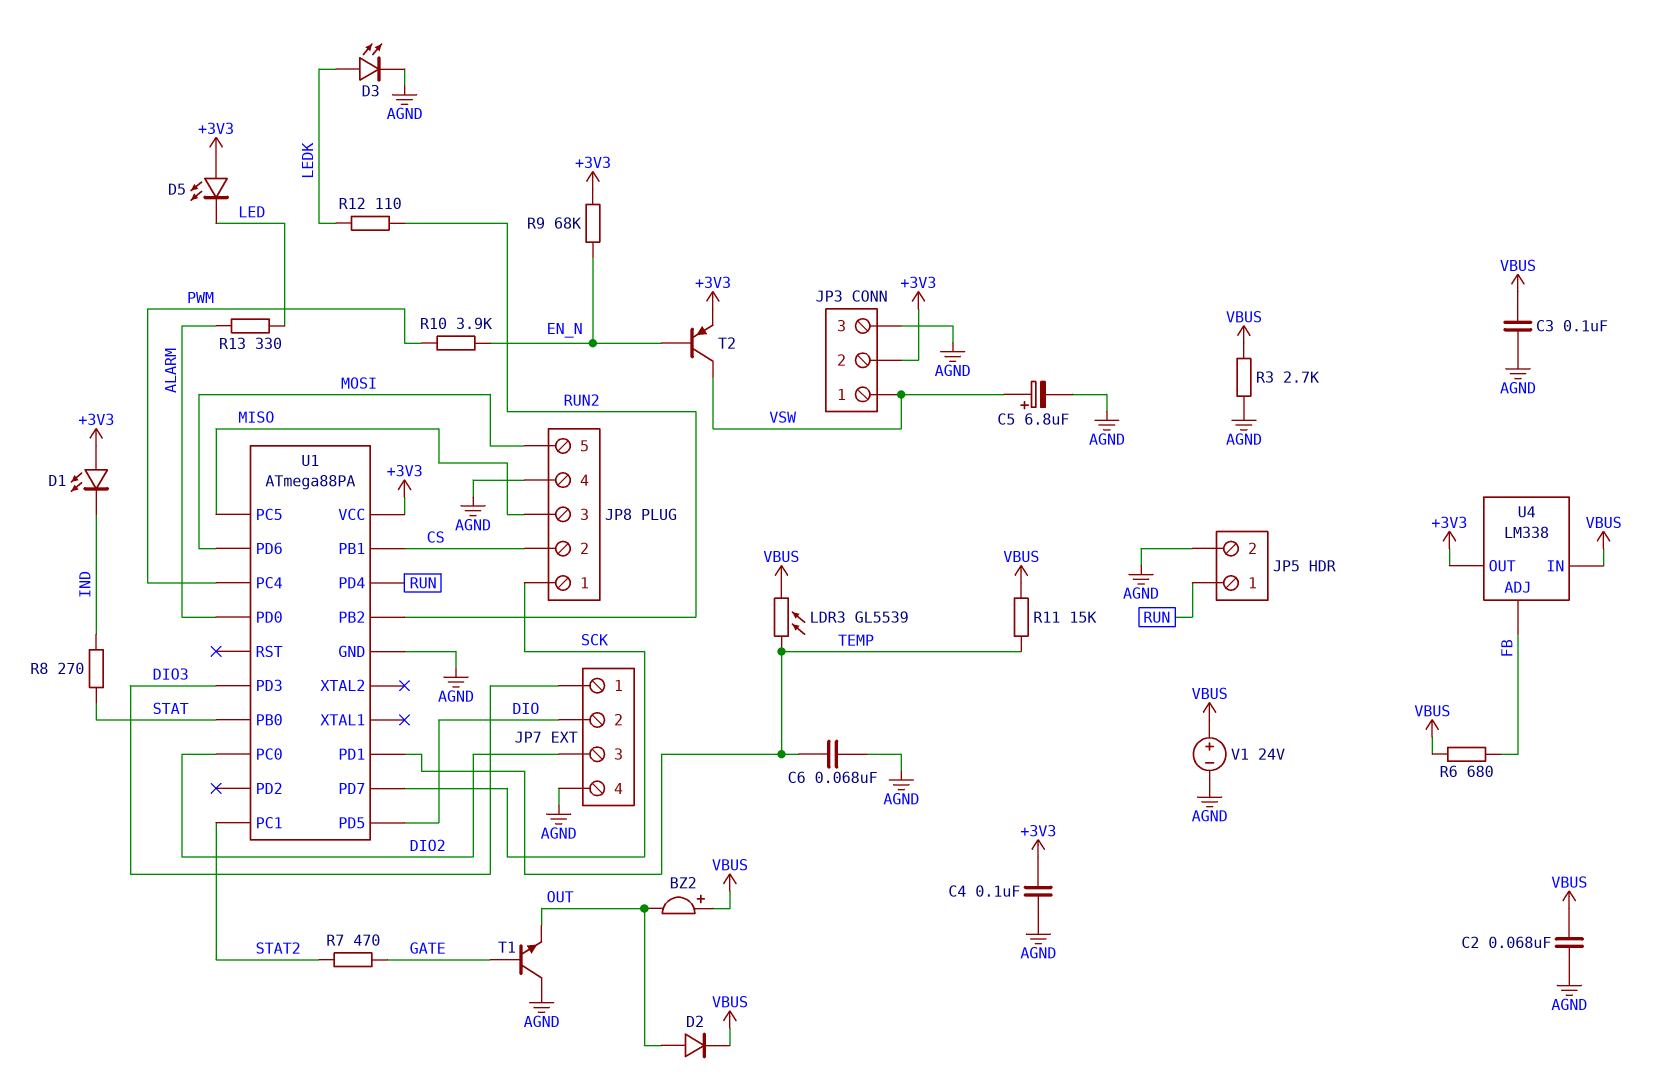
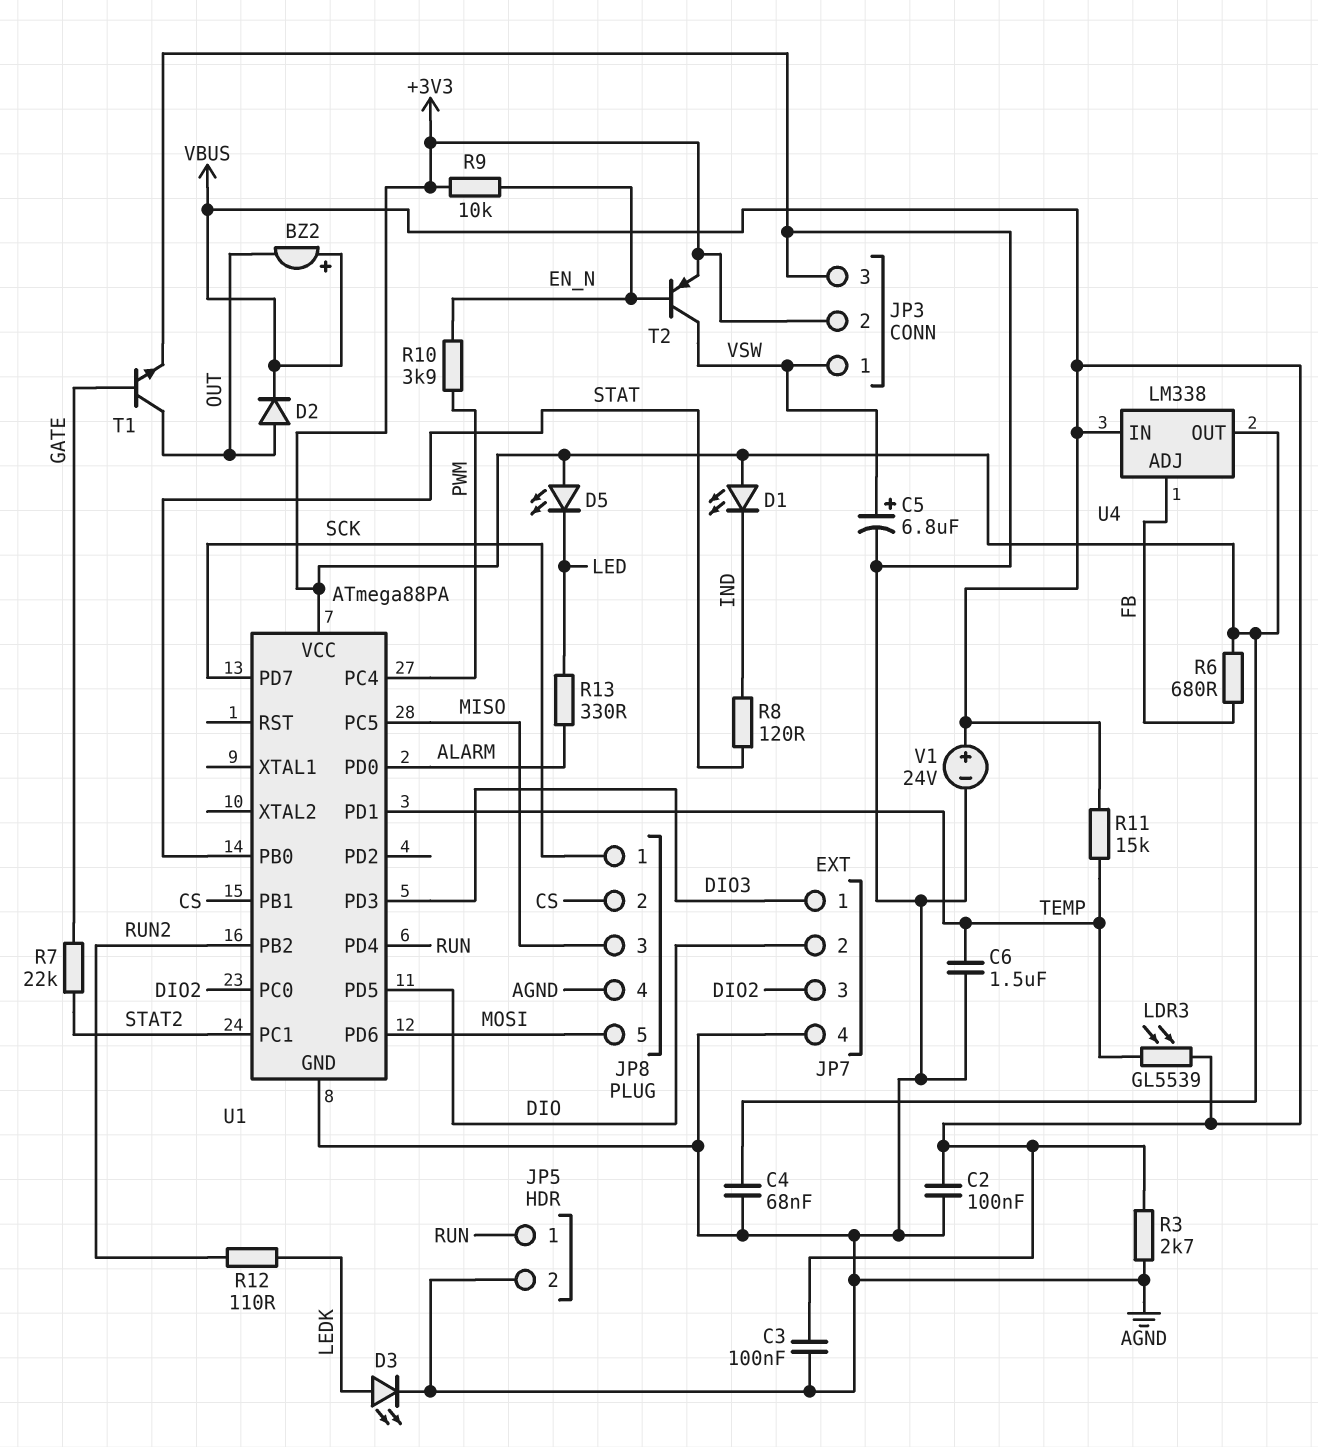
C2: 68nF (AGND, VBUS) -> 100nF (AGND, VBUS)
C4: 100nF (+3V3, AGND) -> 68nF (+3V3, AGND)
C6: 68nF (AGND, TEMP) -> 1.5uF (AGND, TEMP)
R6: 680 (FB, VBUS) -> 680 (+3V3, FB)
R7: 470 (GATE, STAT2) -> 22k (GATE, STAT2)
R8: 270 (IND, STAT) -> 120 (IND, STAT)
R9: 68k (+3V3, EN_N) -> 10k (+3V3, EN_N)
T1: NPN (B GATE, C AGND, E OUT) -> NPN (B GATE, C OUT, E AGND)

